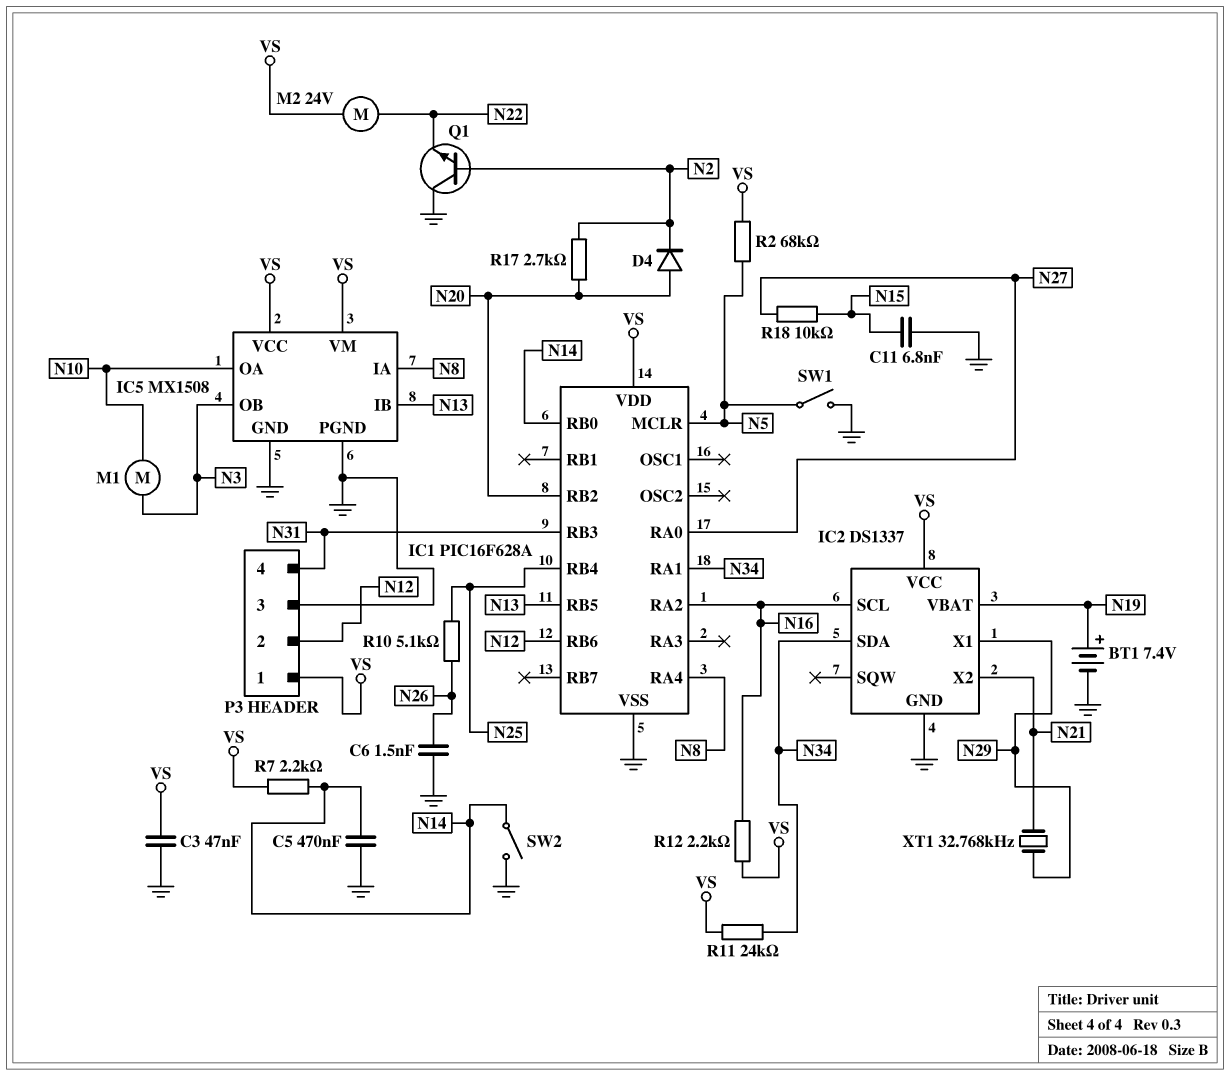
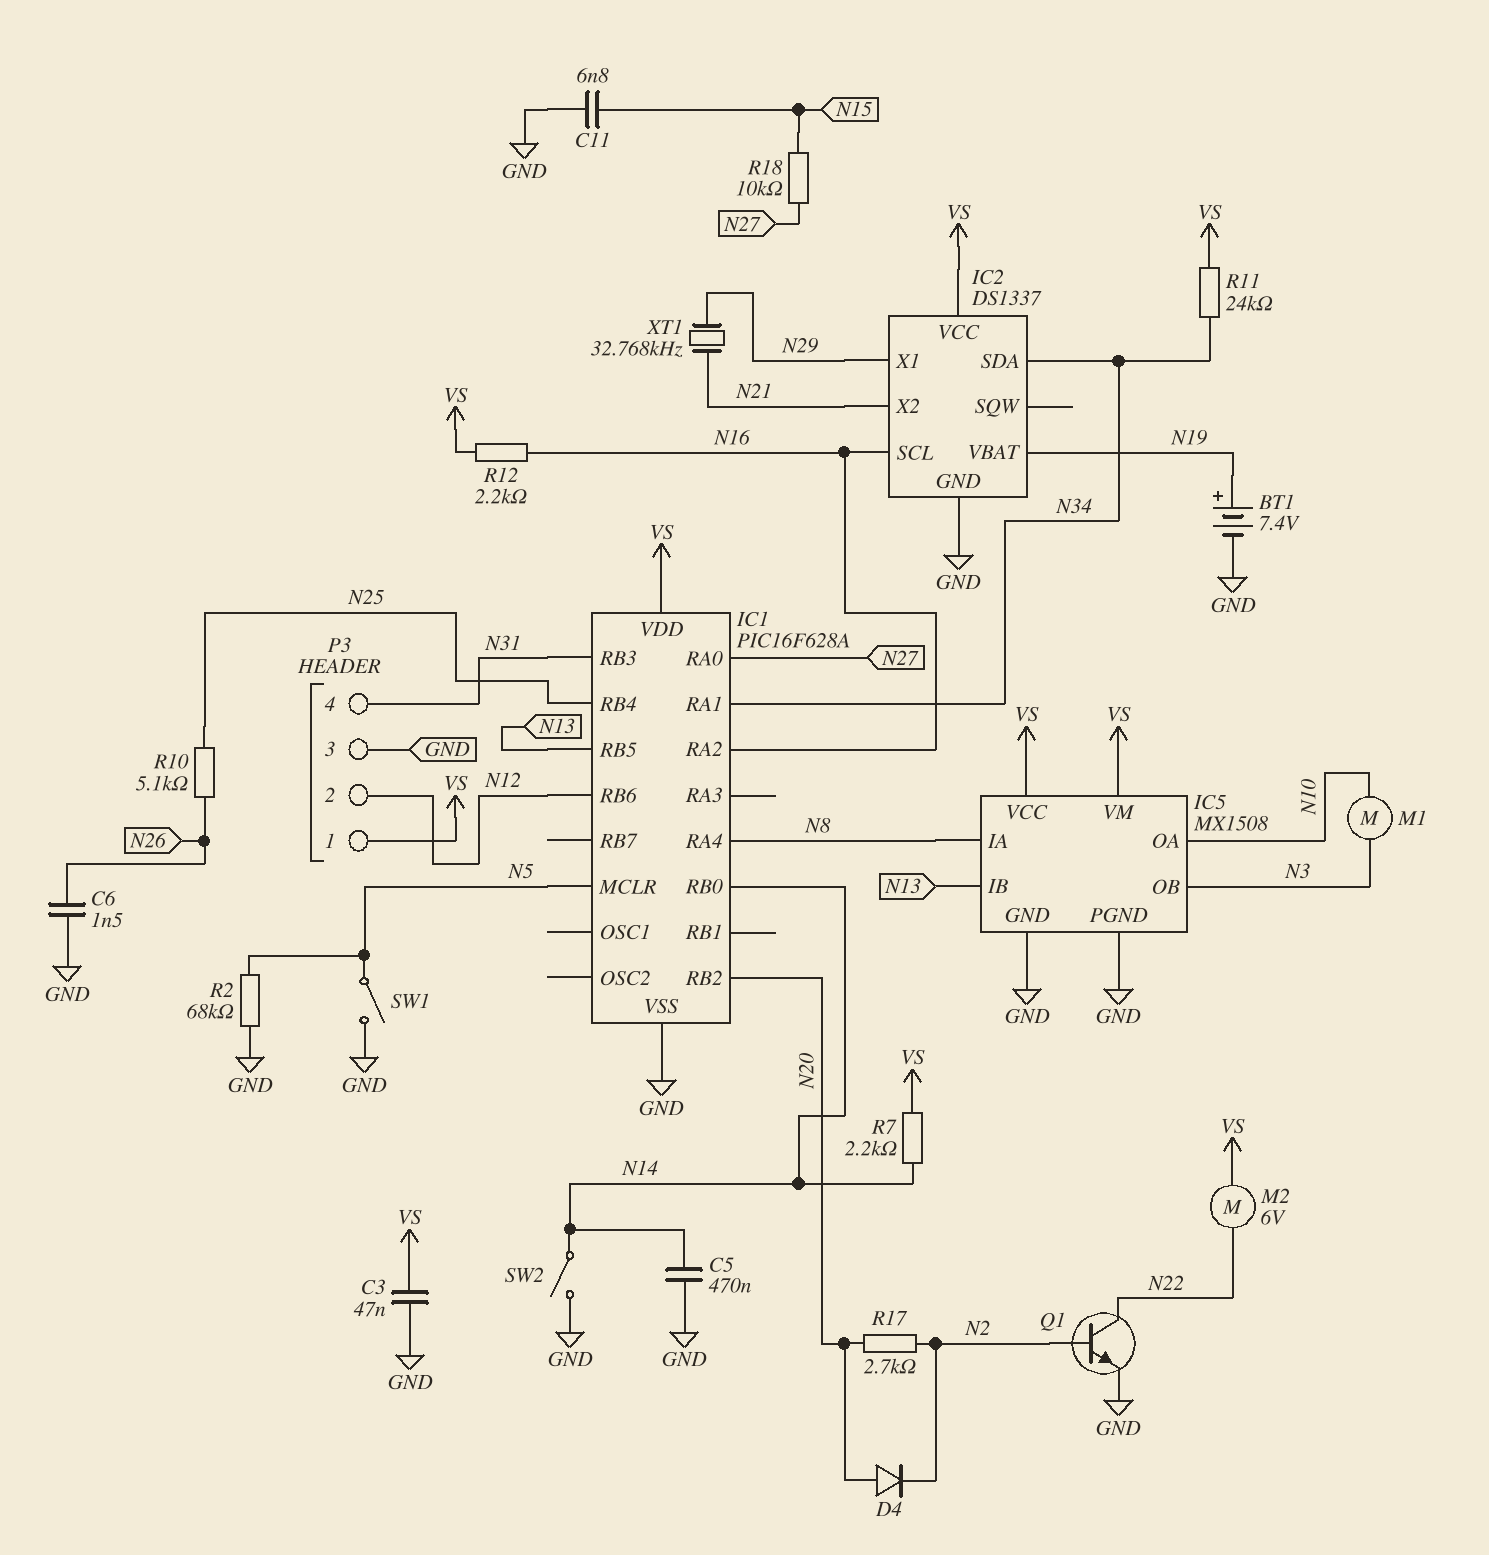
M2: motor 24V (N22, VS) -> motor 6V (N22, VS)
Q1: NPN (B N2, C GND, E N22) -> NPN (B N2, C N22, E GND)
R2: 68k (N5, VS) -> 68k (GND, N5)

